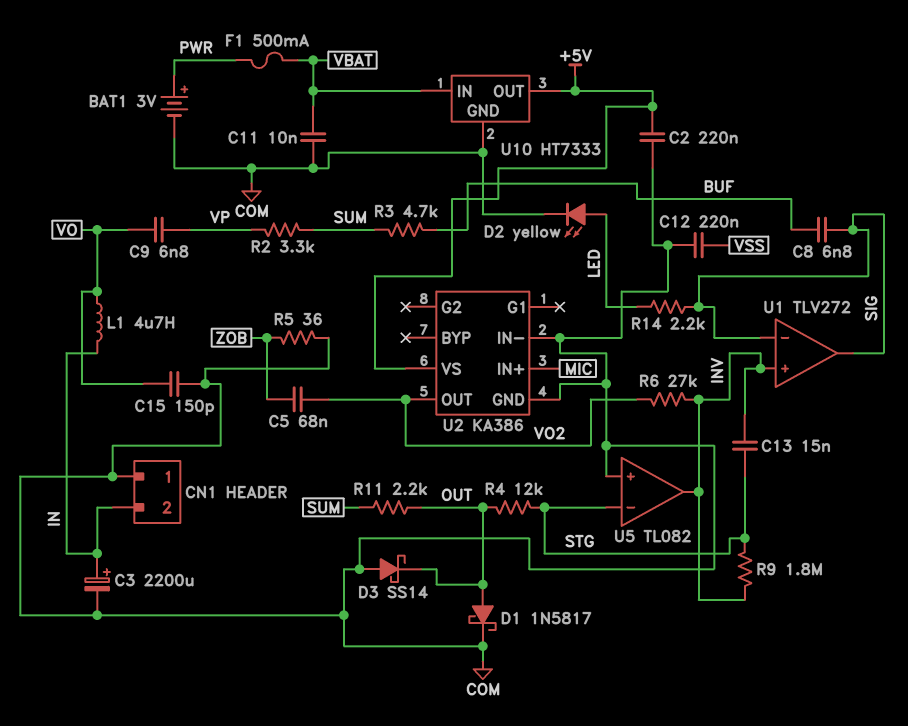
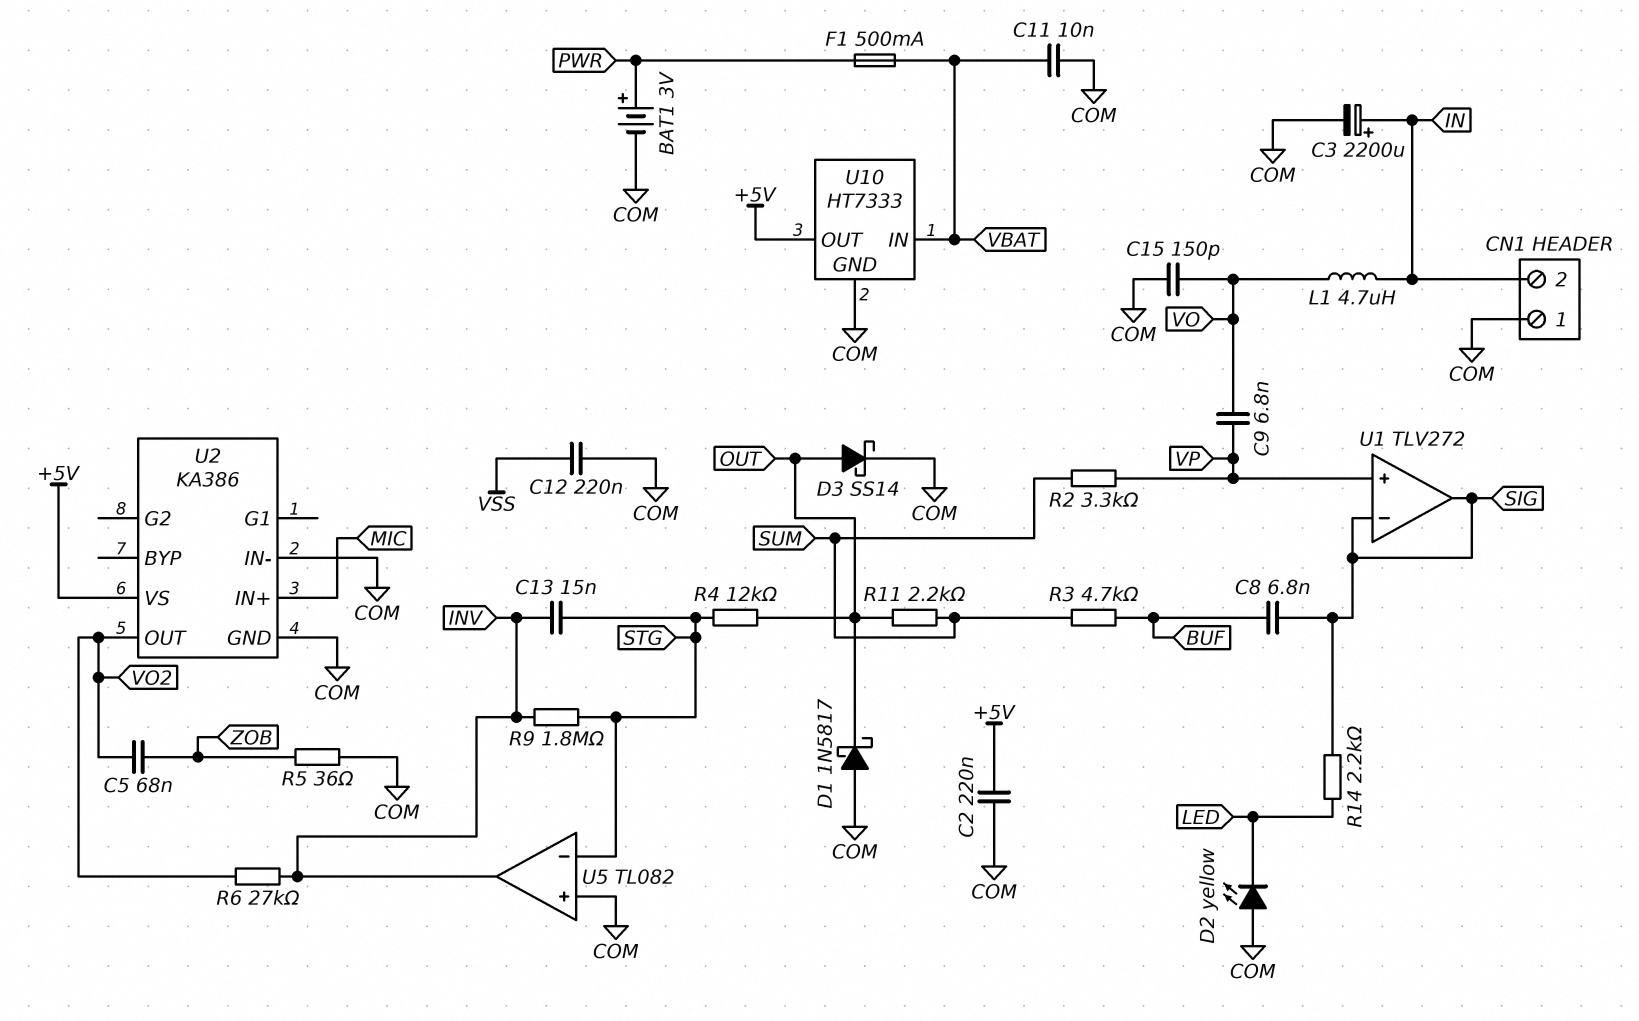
D1: schottky 1N5817 (A OUT, K COM) -> schottky 1N5817 (A COM, K OUT)
D2: LED yellow (A LED, K COM) -> LED yellow (A COM, K LED)
D3: schottky SS14 (A COM, K OUT) -> schottky SS14 (A OUT, K COM)
U1 pin in+: INV -> VP

